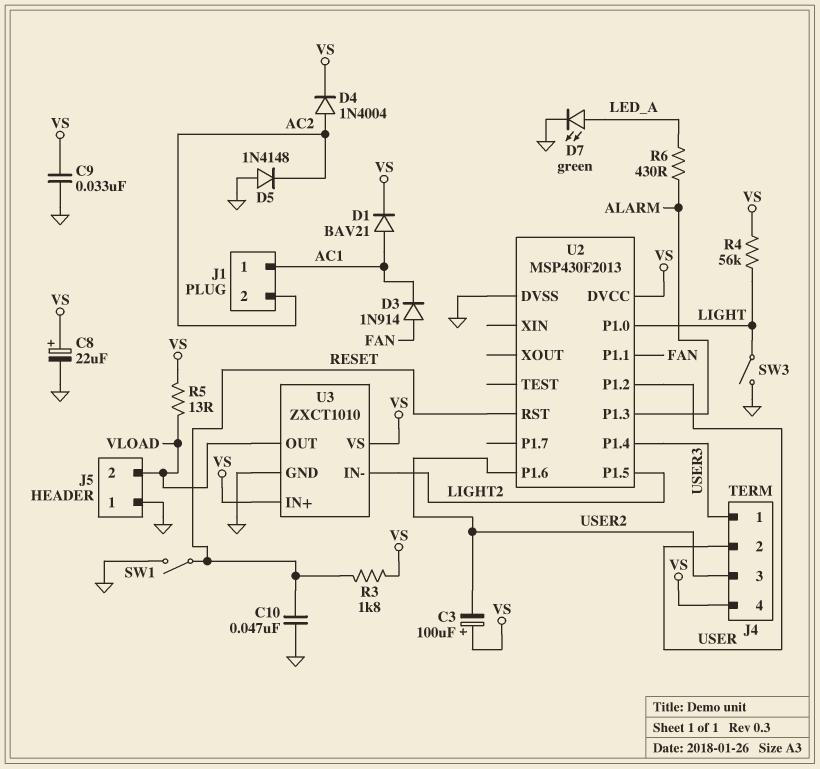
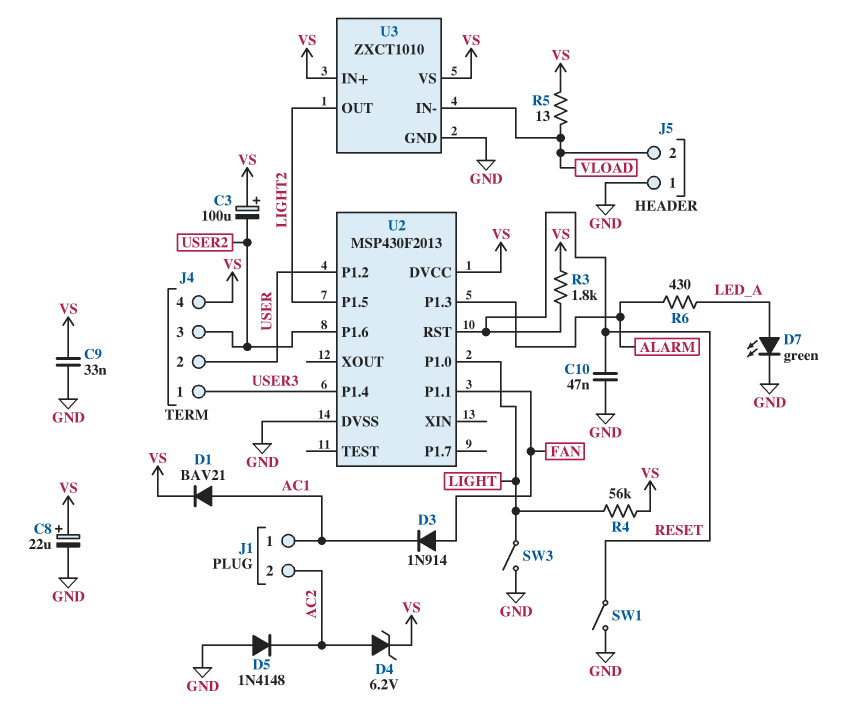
D4: diode 1N4004 (A AC2, K VS) -> zener 6.2V (A AC2, K VS)
U3 pin IN-: LIGHT2 -> VLOAD
U3 pin OUT: VLOAD -> LIGHT2

